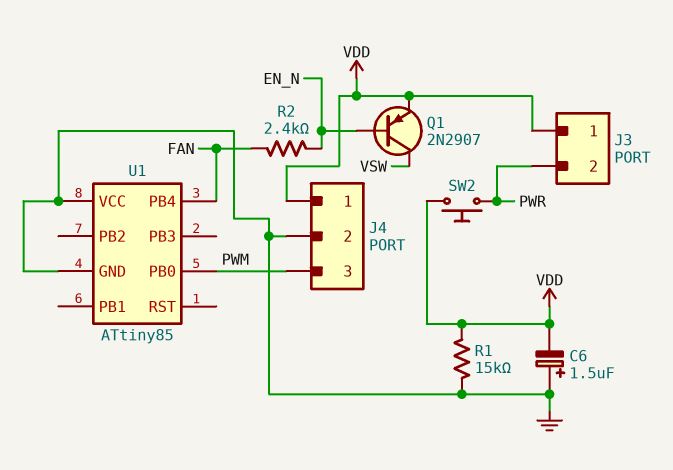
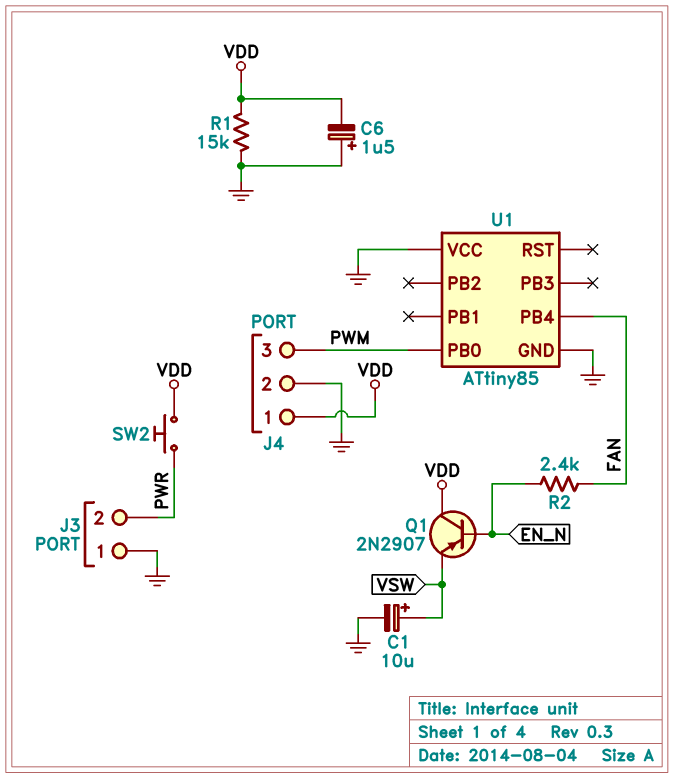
C1: none -> 10uF (plus VSW, minus GND)
J3 pin 1: VDD -> GND
Q1: PNP 2N2907 (B EN_N, C VSW, E VDD) -> PNP 2N2907 (B EN_N, C VDD, E VSW)

